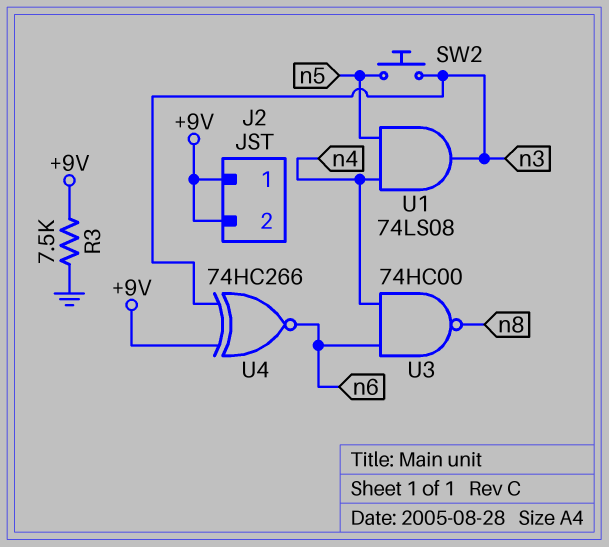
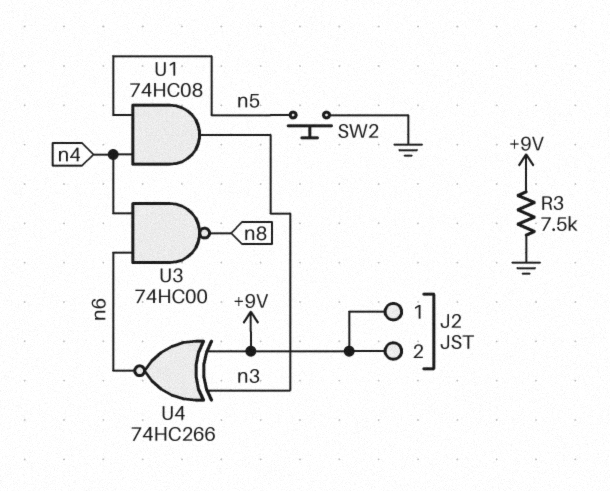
SW2: button (n3, n5) -> button (GND, n5)
U1: AND 74LS08 (in n4, in n5, out n3) -> AND 74HC08 (in n4, in n5, out n3)

